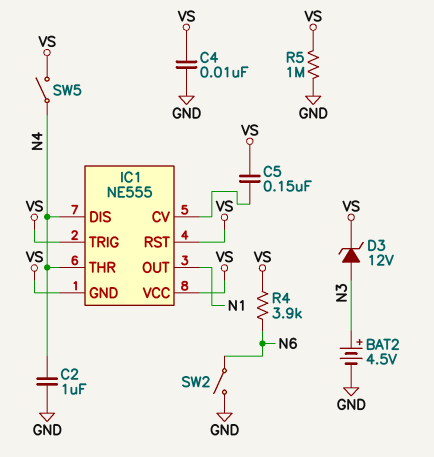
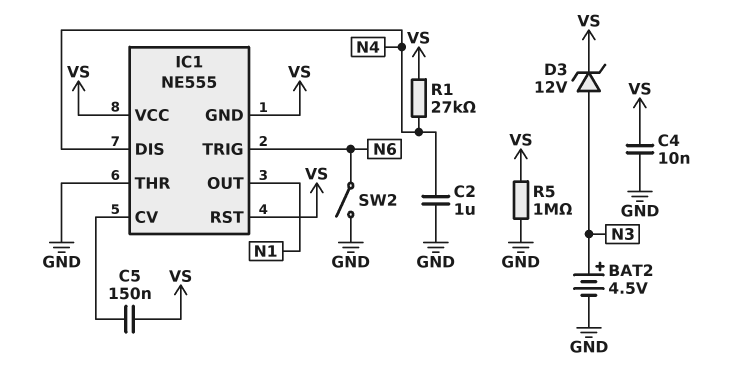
IC1 pin THR: N4 -> GND
IC1 pin TRIG: VS -> N6
R1: none -> 27k (N4, VS)
R4: 3.9k (N6, VS) -> none
SW5: switch (N4, VS) -> none

